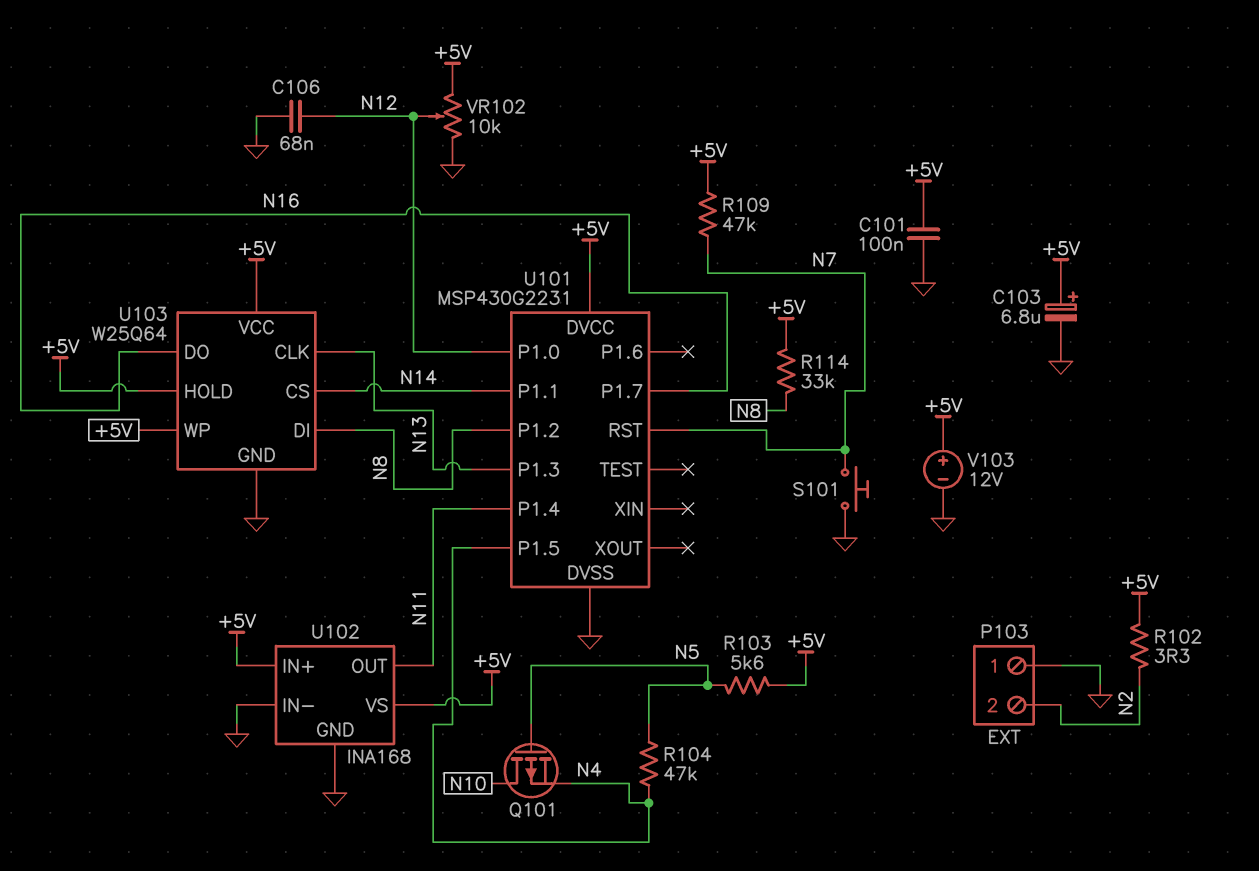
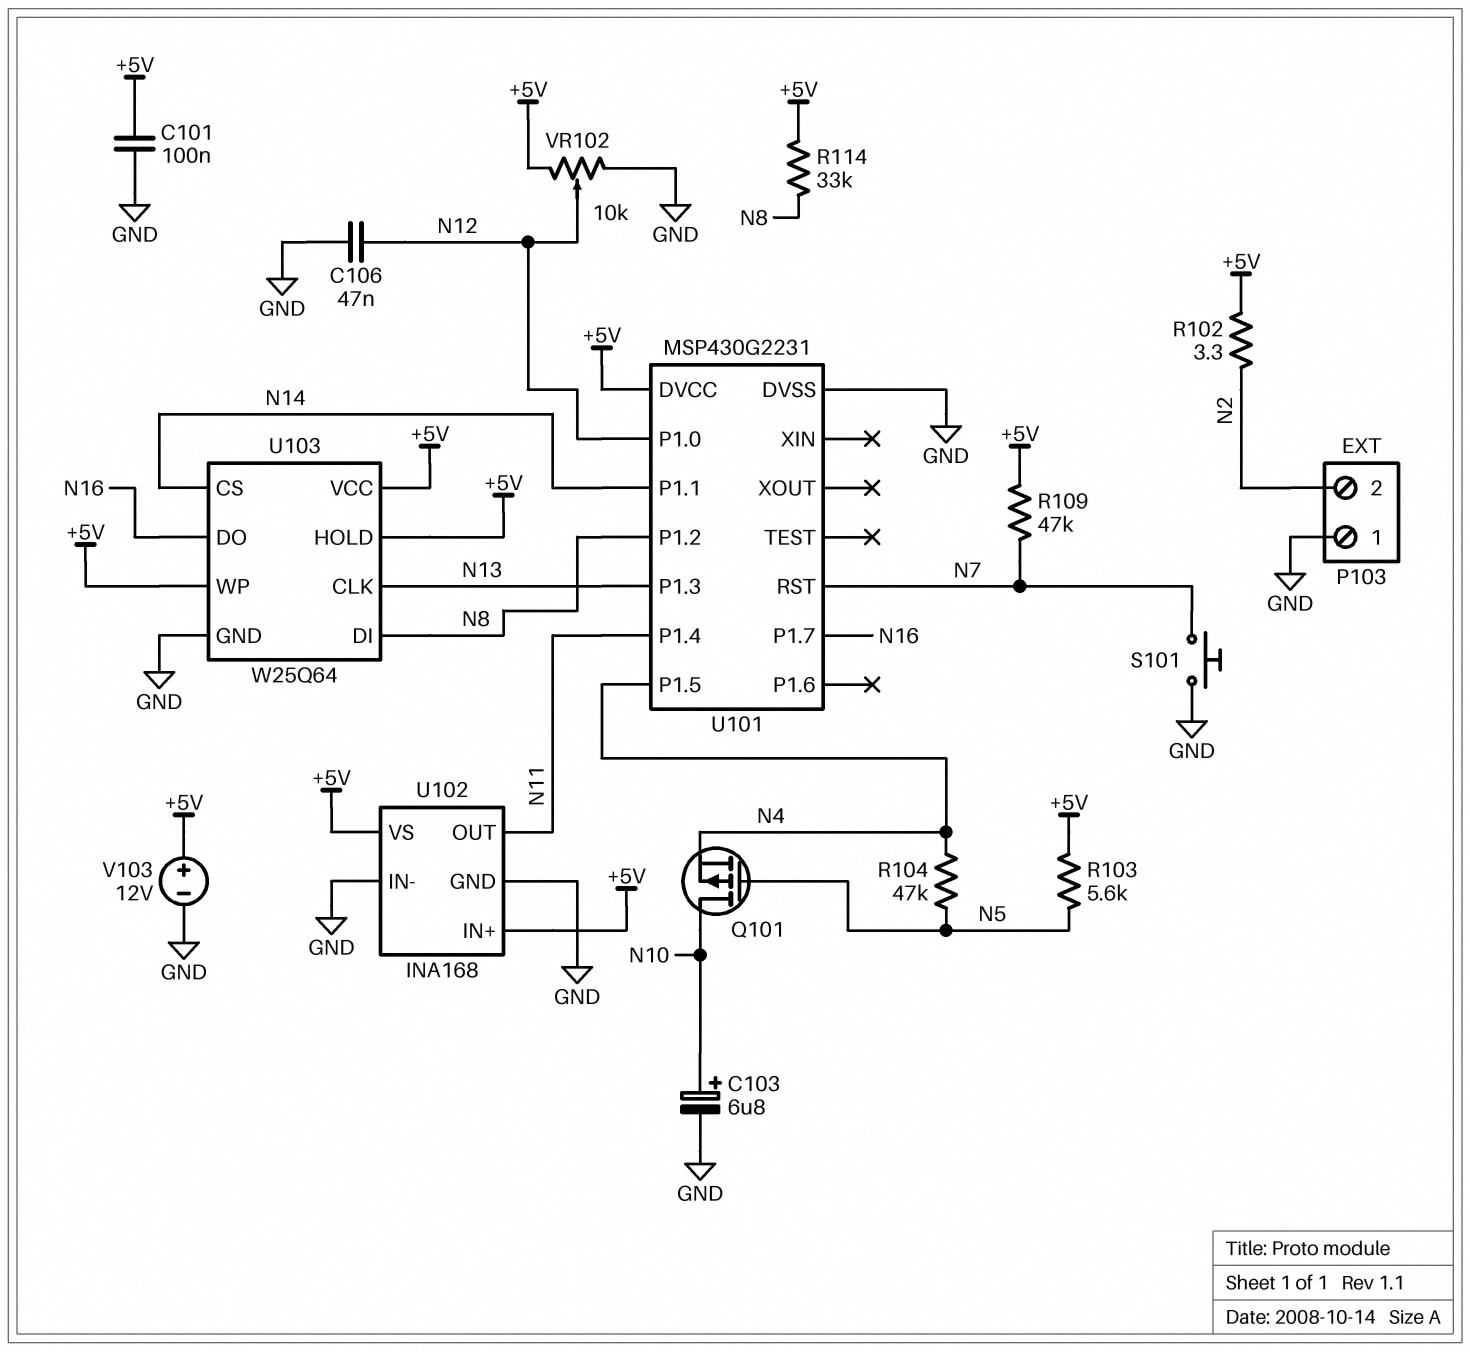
C103: 6.8uF (plus +5V, minus GND) -> 6.8uF (plus N10, minus GND)
C106: 68nF (GND, N12) -> 47nF (GND, N12)

